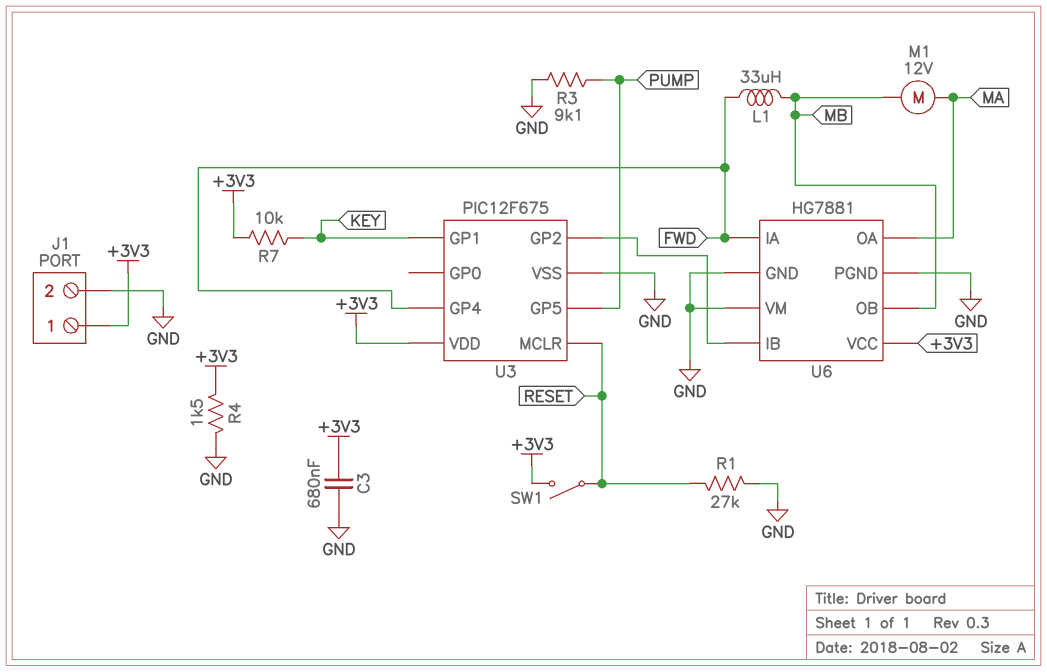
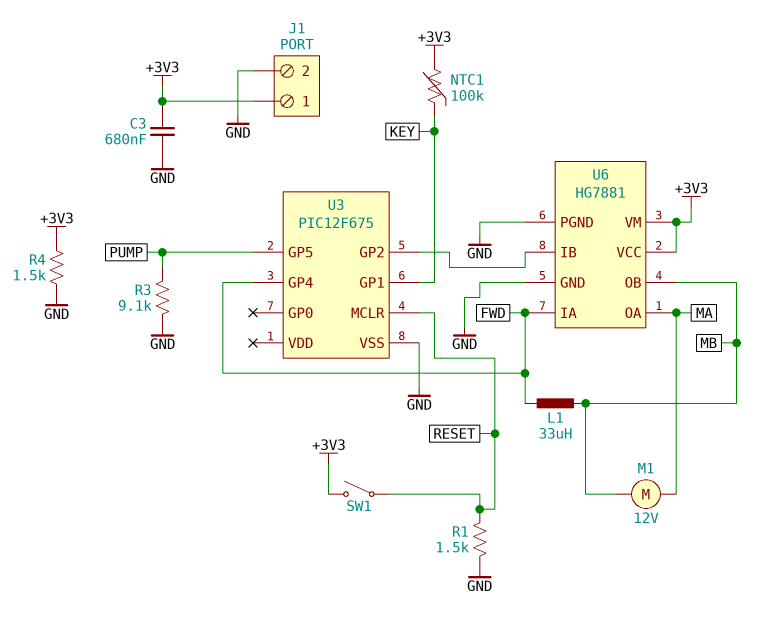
NTC1: none -> 100k (+3V3, KEY)
R1: 27k (GND, RESET) -> 1.5k (GND, RESET)
R7: 10k (+3V3, KEY) -> none
U3 pin VDD: +3V3 -> none
U6 pin VM: GND -> +3V3

